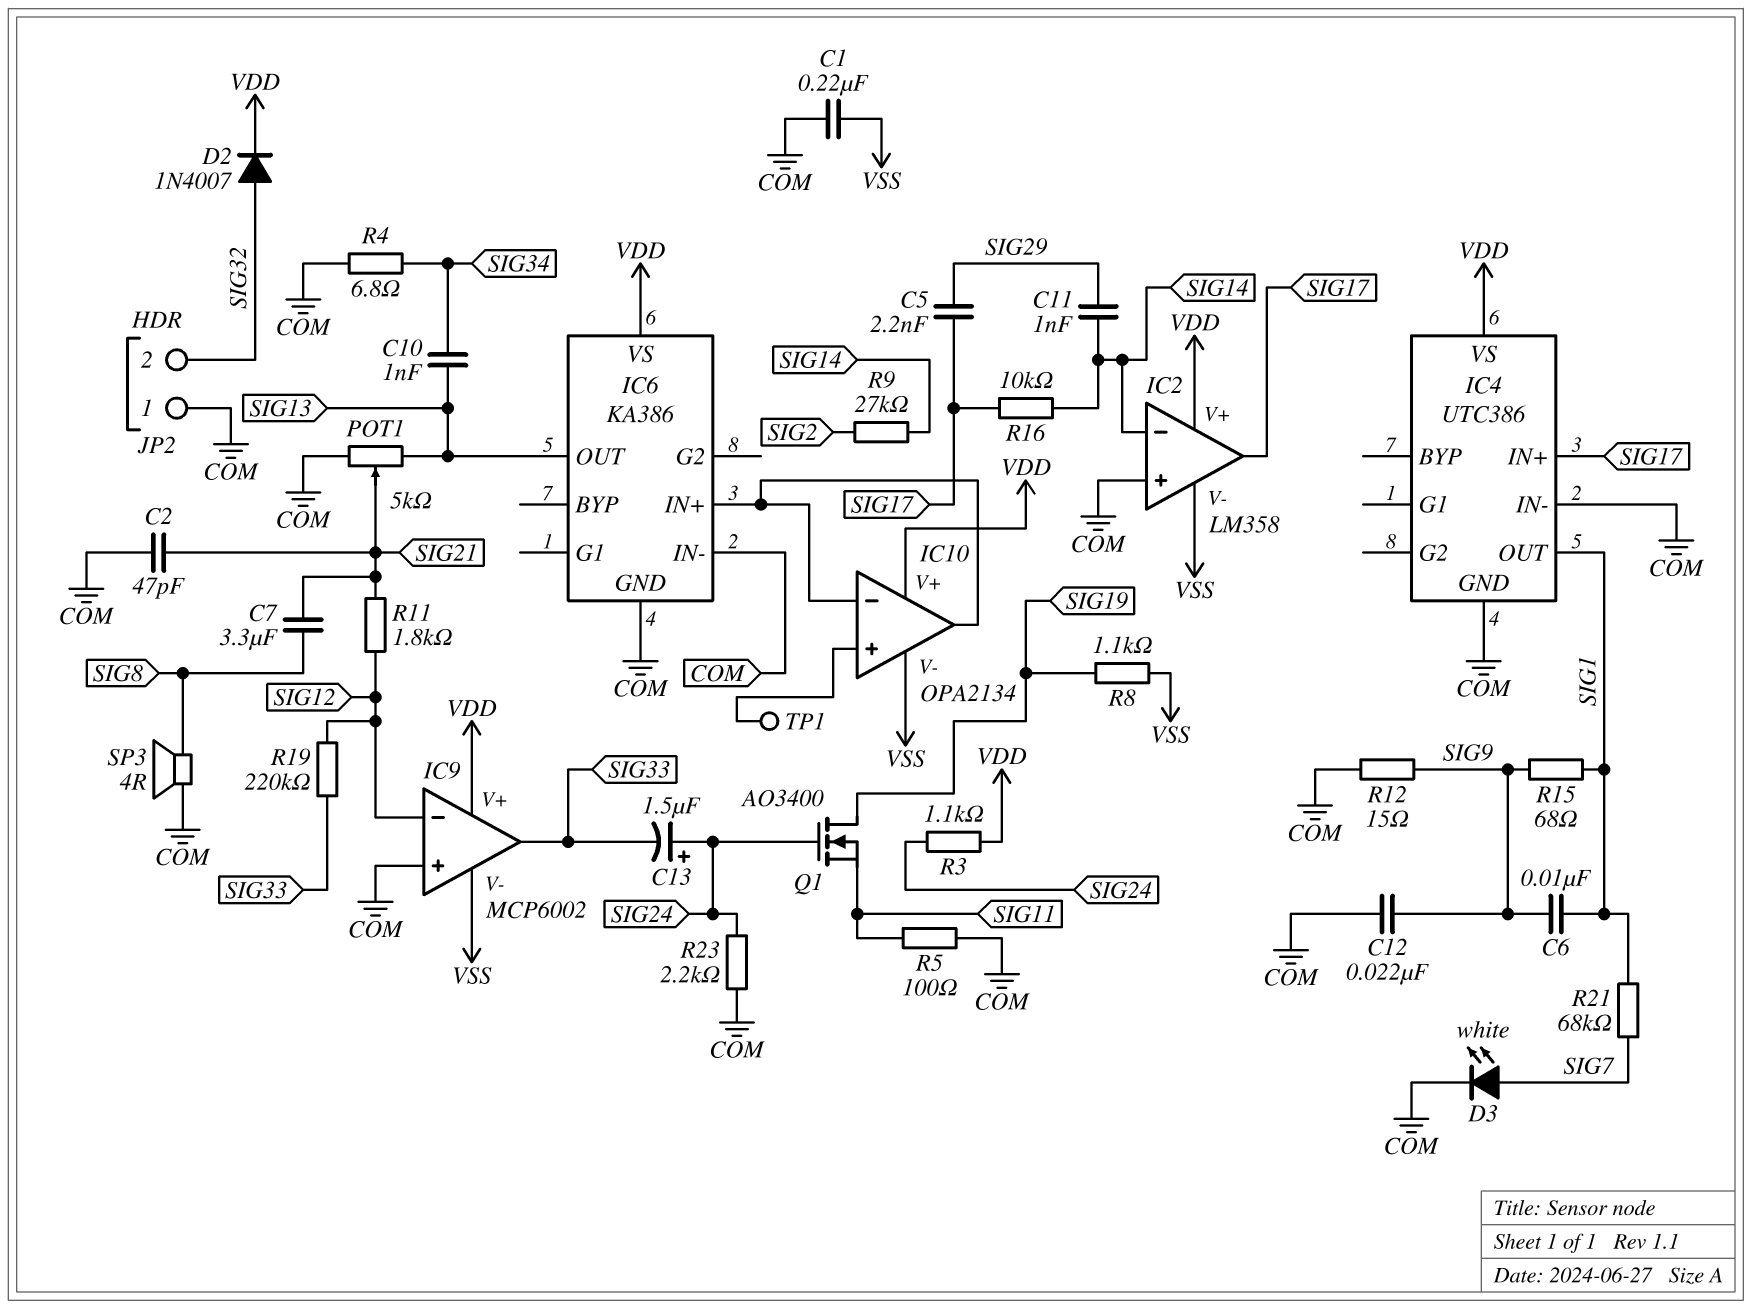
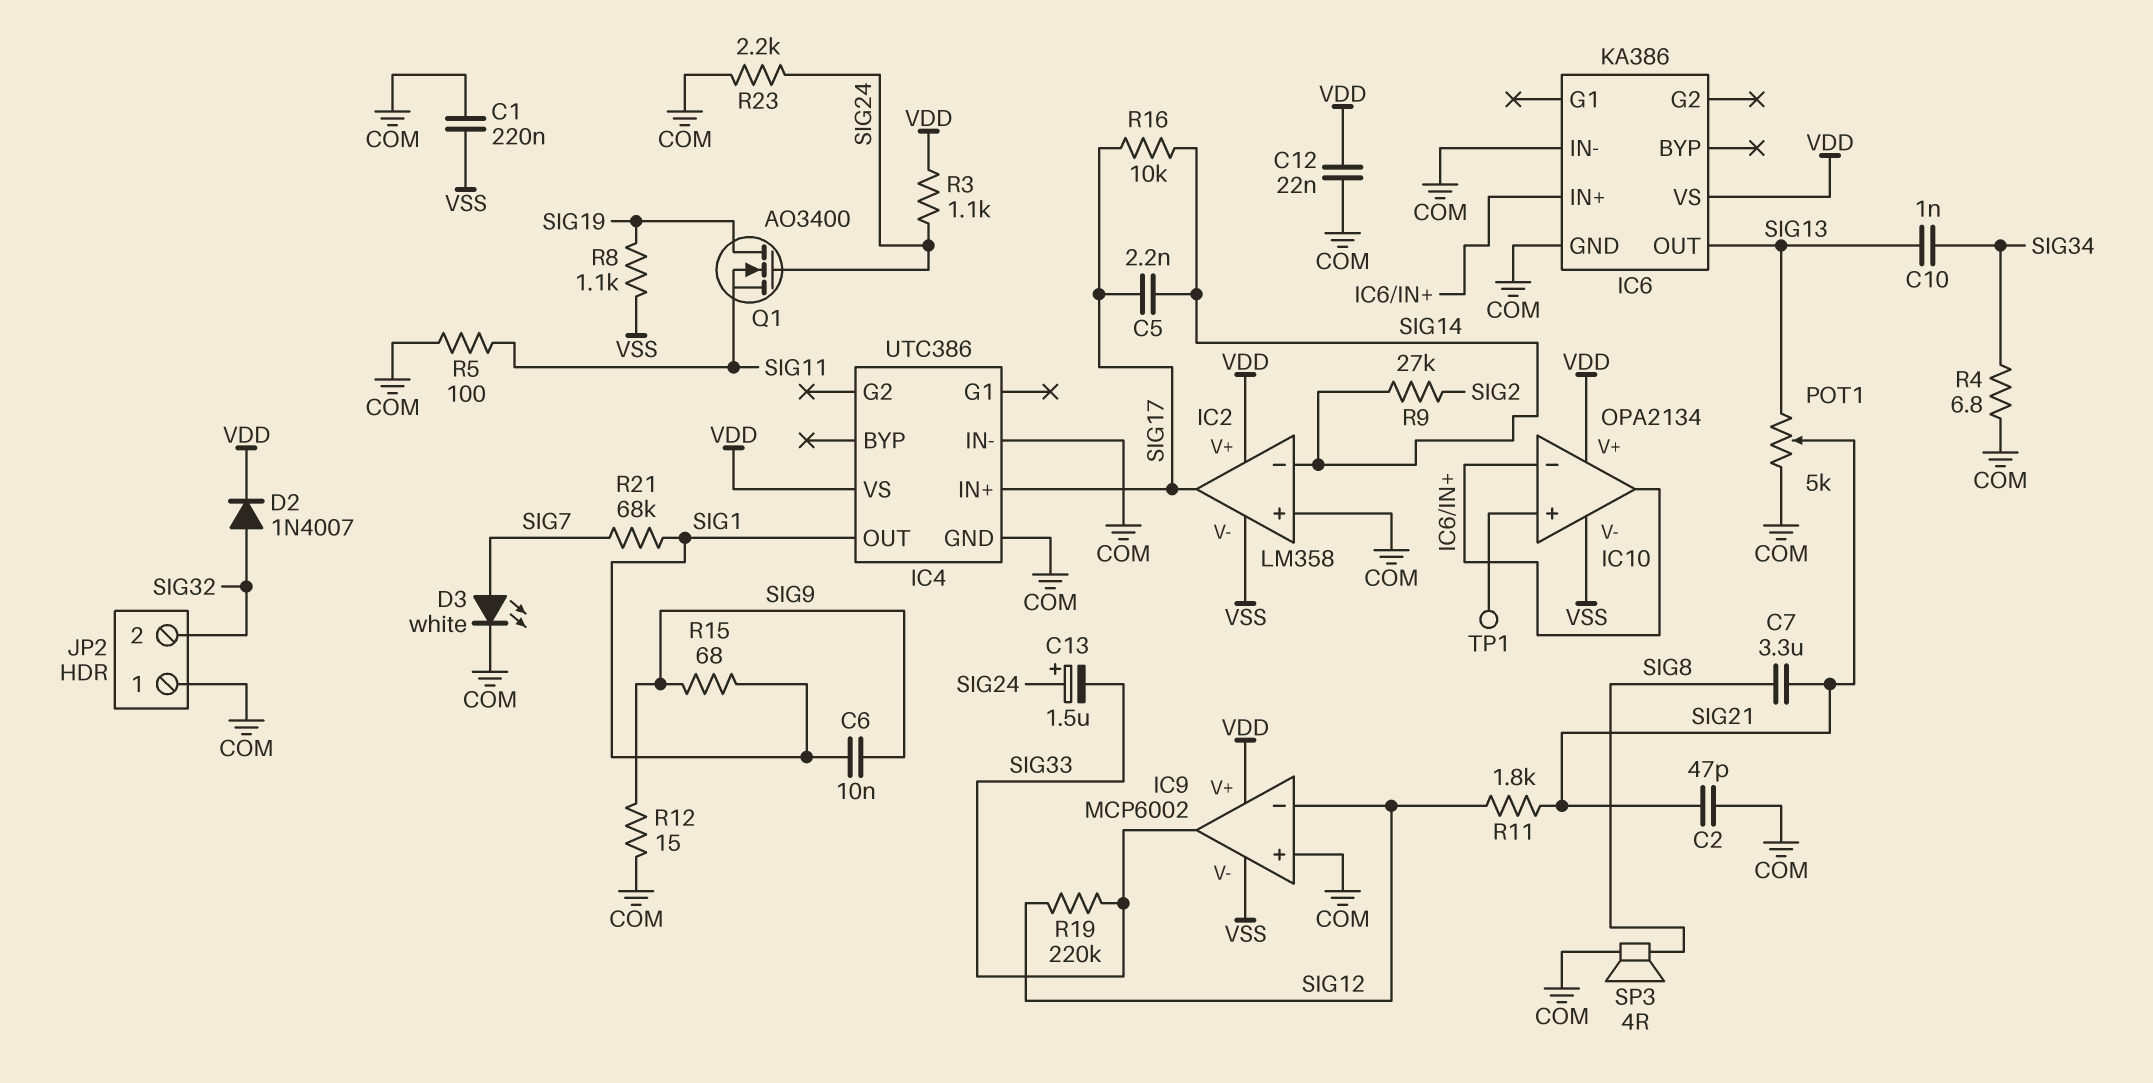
C5: 2.2nF (SIG17, SIG29) -> 2.2nF (SIG14, SIG17)
C11: 1nF (SIG14, SIG29) -> none
C12: 22nF (COM, SIG9) -> 22nF (COM, VDD)

